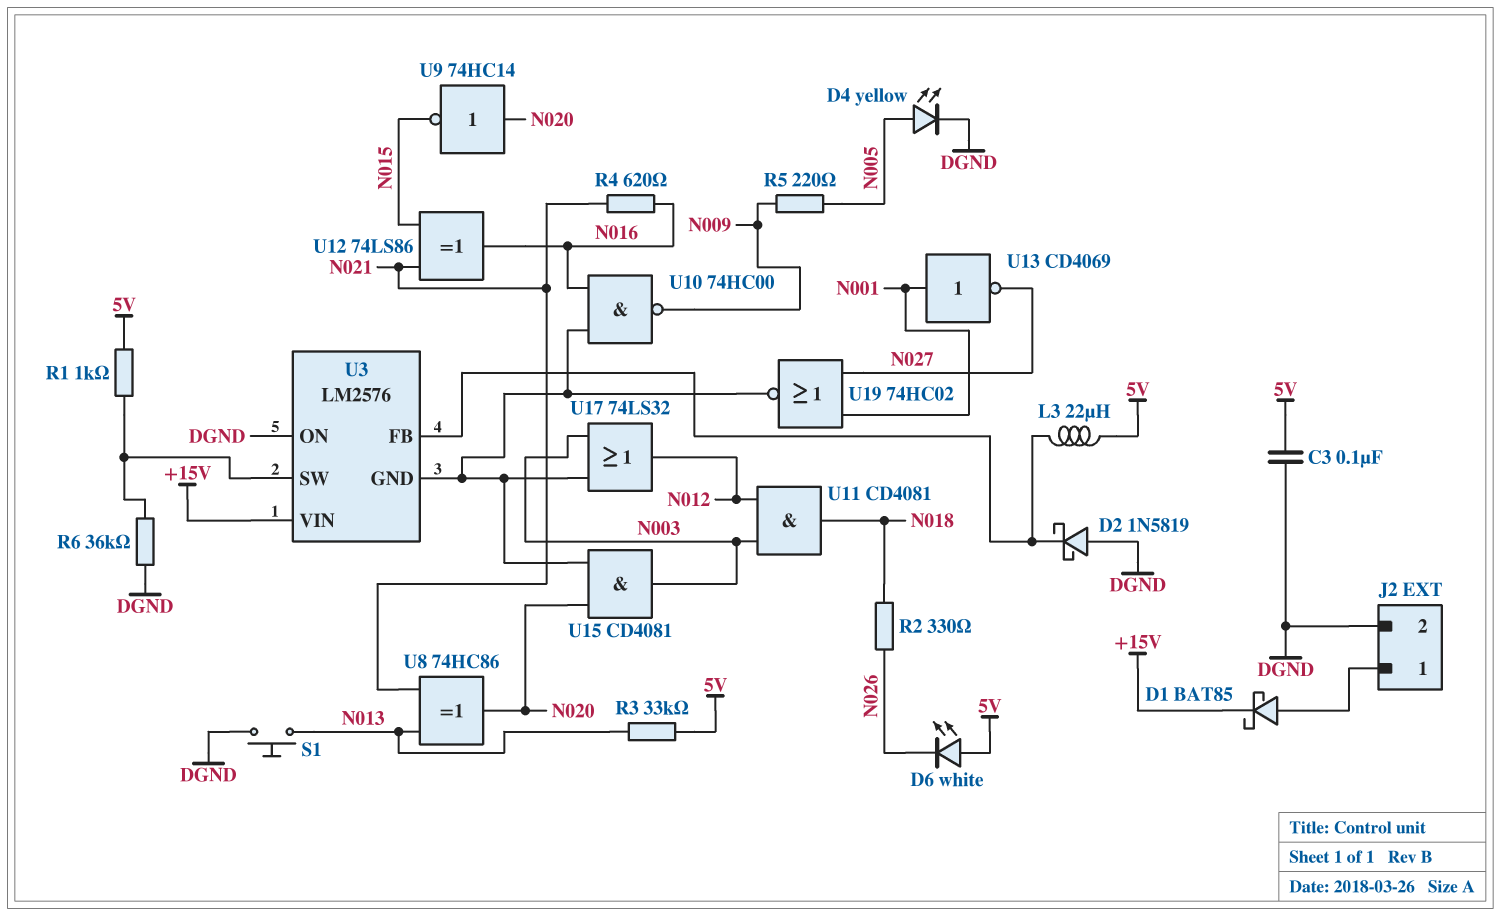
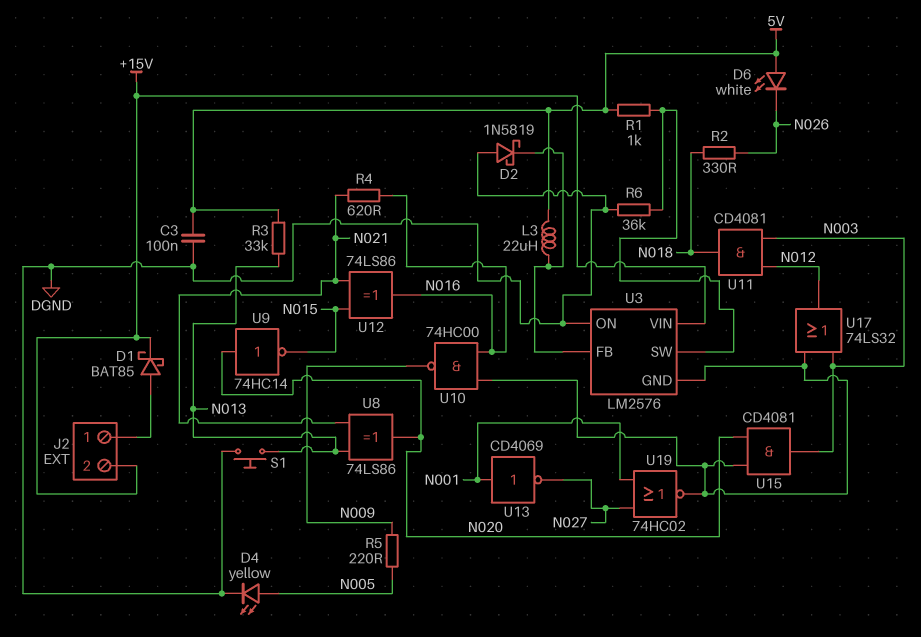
J2 pin 2: DGND -> +15V
U8: XOR 74HC86 (in N013, in N021, out N020) -> XOR 74LS86 (in N013, in N021, out N020)

